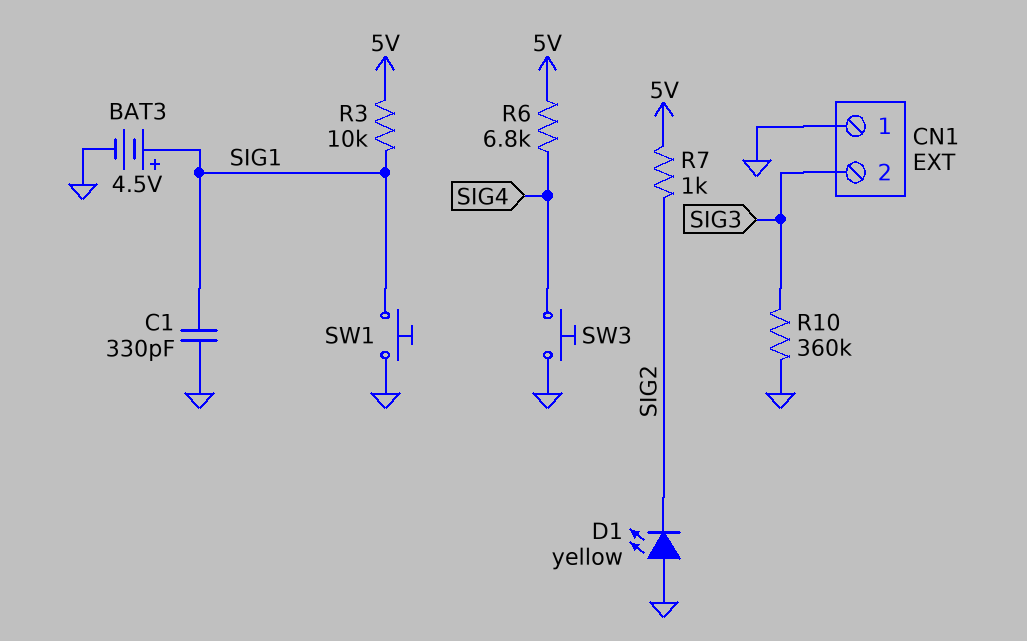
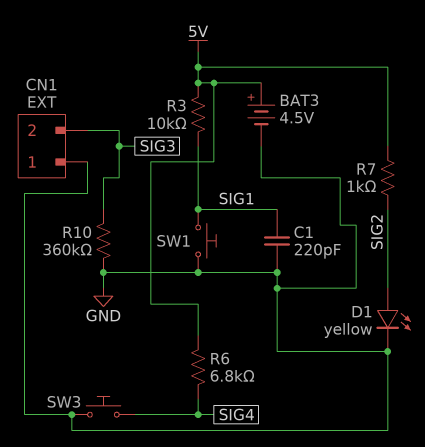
BAT3: 4.5V (plus SIG1, minus GND) -> 4.5V (plus 5V, minus GND)
C1: 330pF (GND, SIG1) -> 220pF (GND, SIG1)
D1: LED yellow (A GND, K SIG2) -> LED yellow (A SIG2, K GND)

